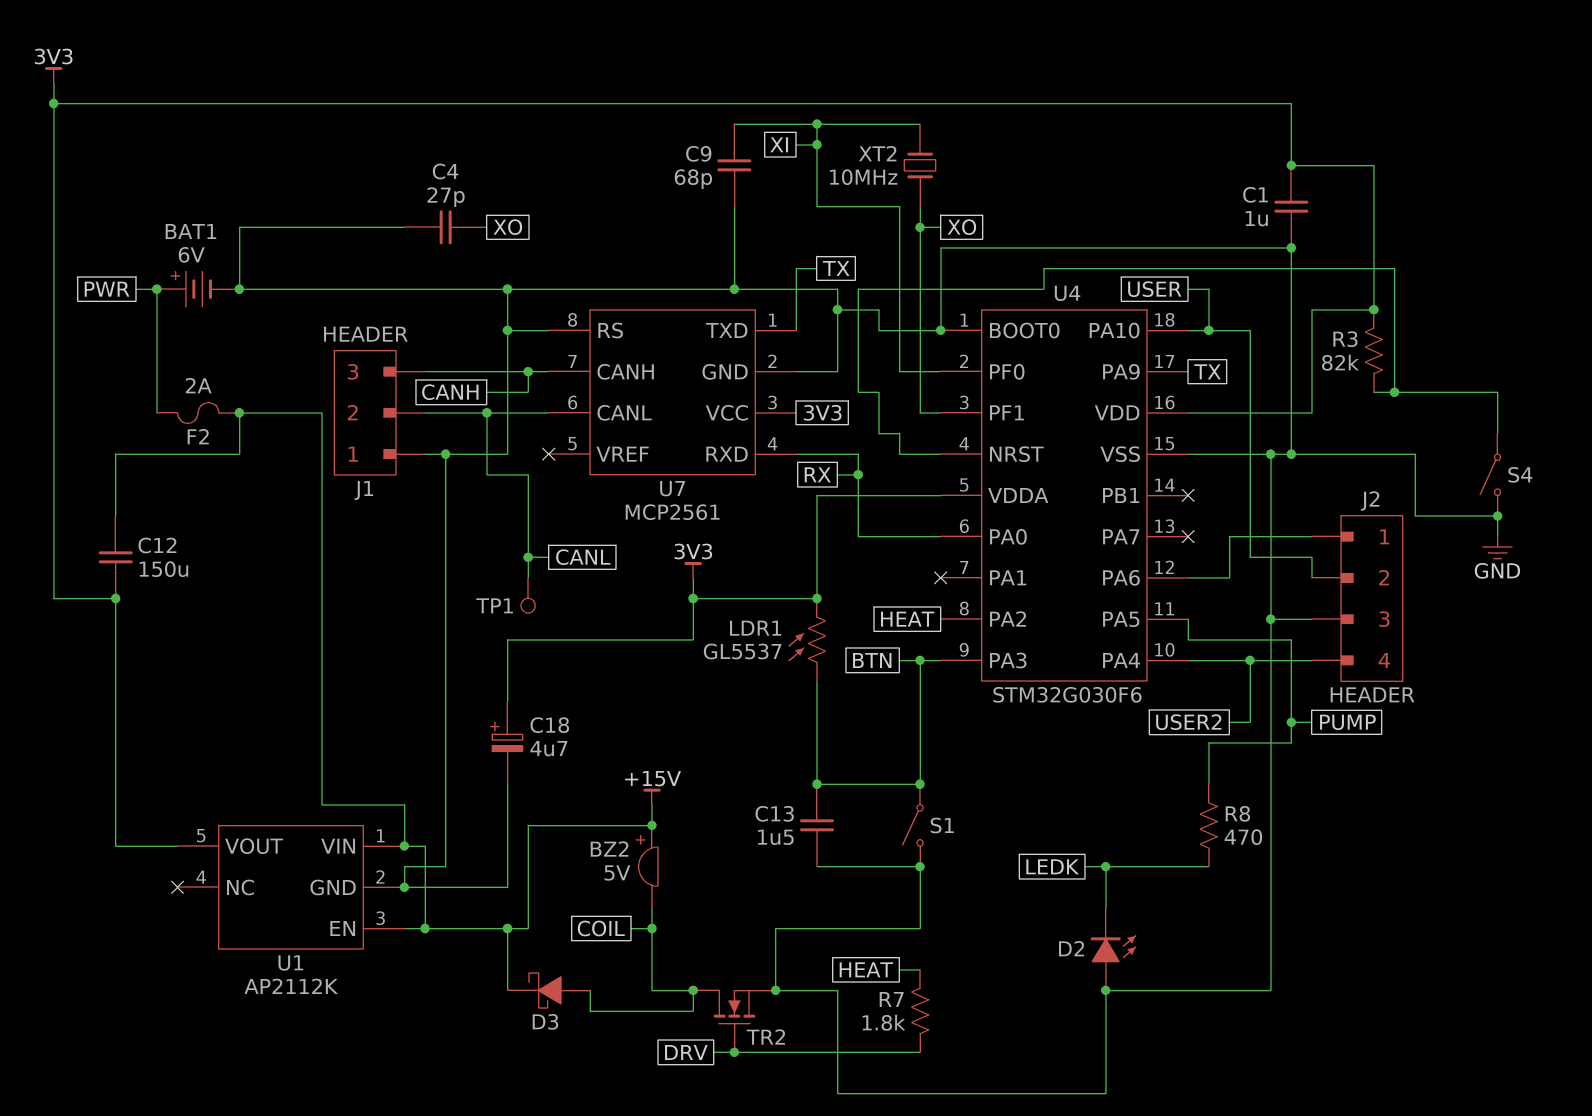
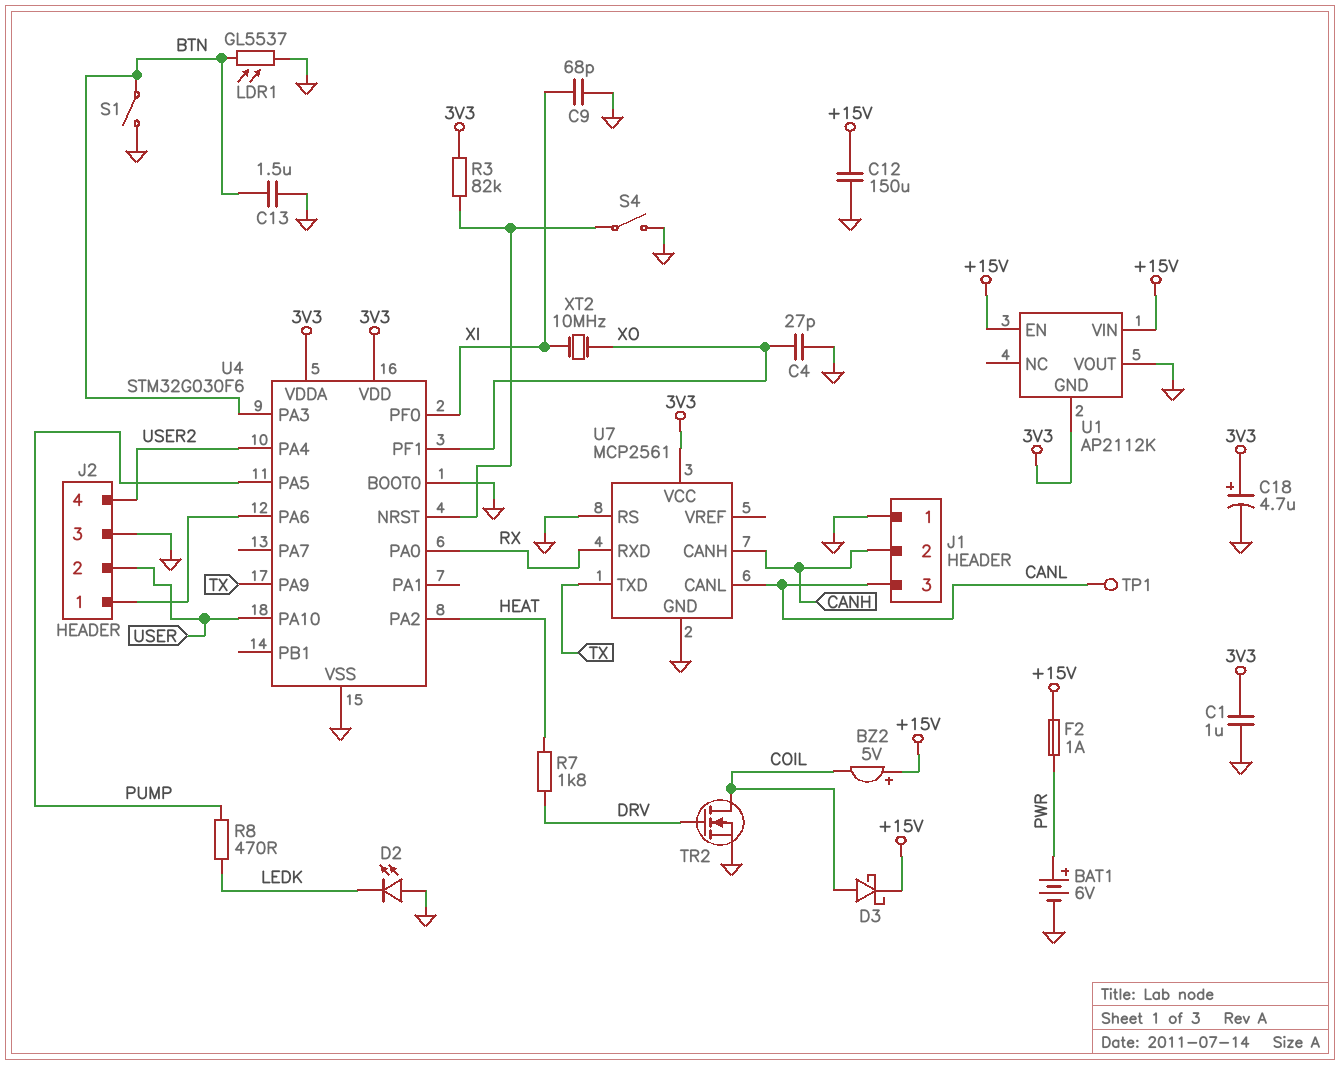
C12: 150uF (+15V, 3V3) -> 150uF (+15V, GND)
F2: 2A (+15V, PWR) -> 1A (+15V, PWR)
J1 pin 2: CANL -> CANH
J1 pin 3: CANH -> CANL
LDR1: GL5537 (3V3, BTN) -> GL5537 (BTN, GND)
U1 pin GND: GND -> 3V3
U1 pin VOUT: 3V3 -> GND

